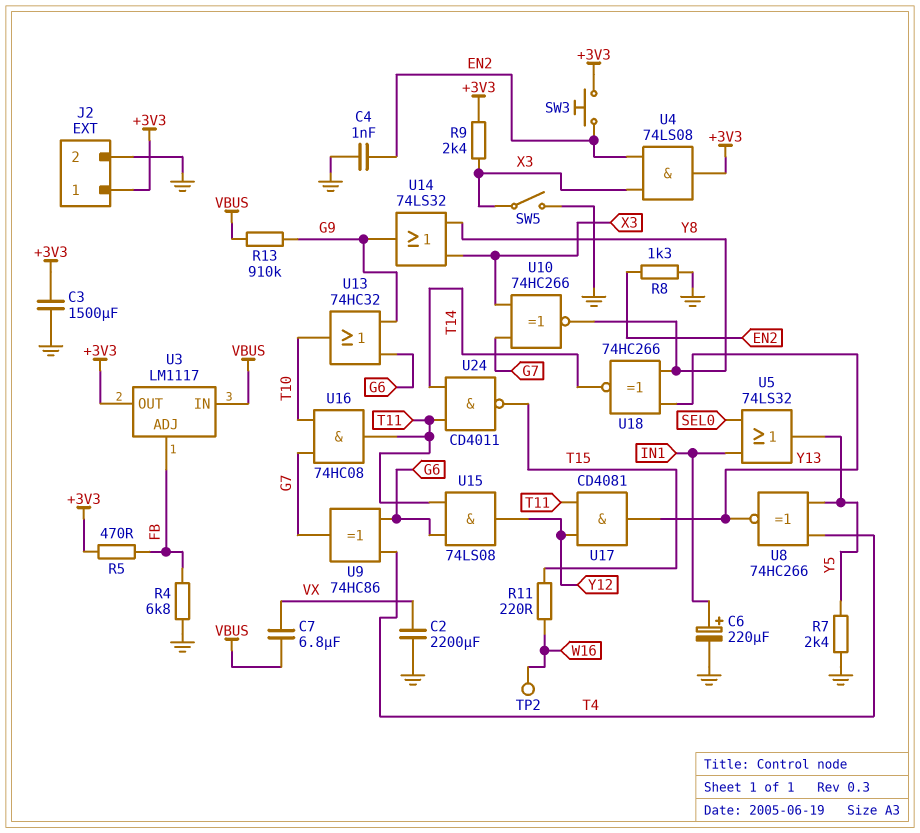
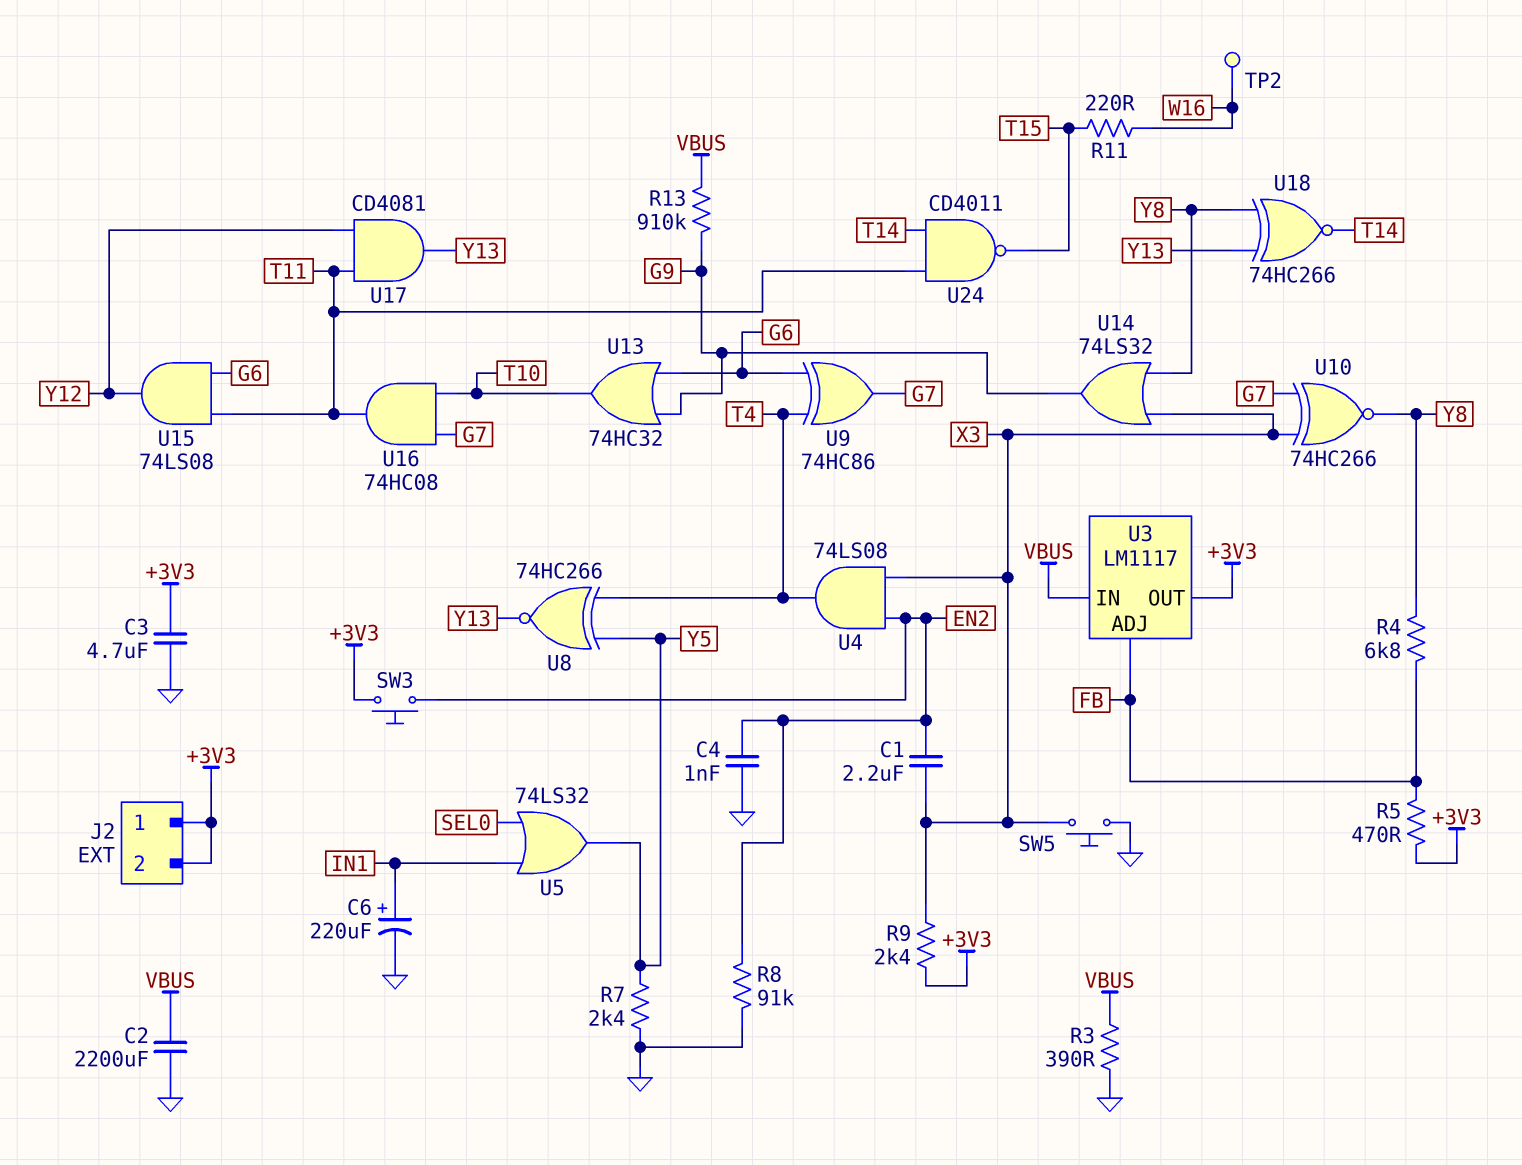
C1: none -> 2.2uF (EN2, X3)
C2: 2200uF (GND, VX) -> 2200uF (GND, VBUS)
C3: 1500uF (+3V3, GND) -> 4.7uF (+3V3, GND)
C7: 6.8uF (VBUS, VX) -> none
J2 pin 2: GND -> +3V3
R3: none -> 390 (GND, VBUS)
R4: 6.8k (FB, GND) -> 6.8k (FB, Y8)
R8: 1.3k (EN2, GND) -> 91k (EN2, GND)
SW5: switch (GND, X3) -> button (GND, X3)
U4: AND 74LS08 (in EN2, in X3, out +3V3) -> AND 74LS08 (in EN2, in X3, out T4)

